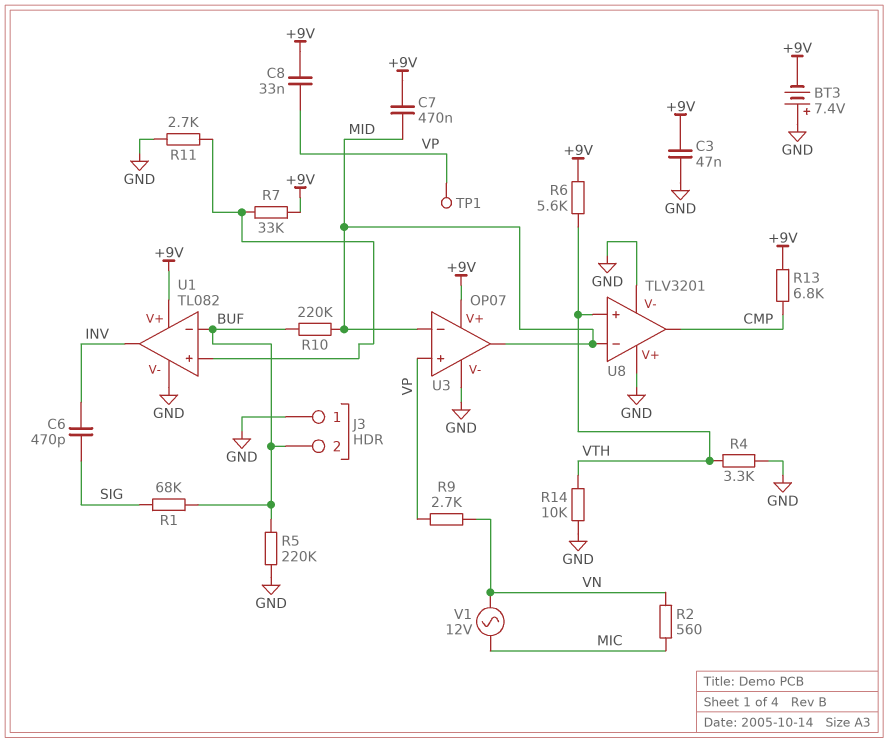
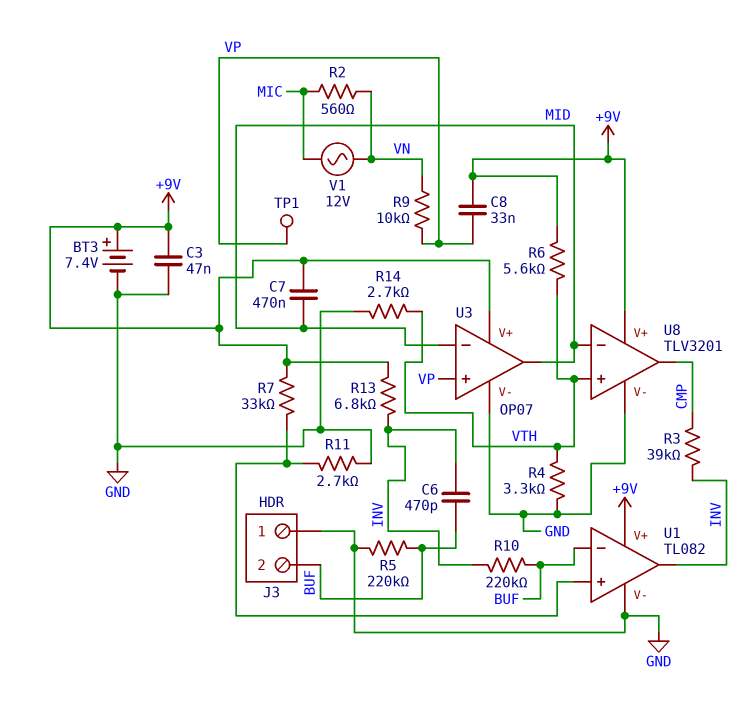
BT3: 7.4V (plus GND, minus +9V) -> 7.4V (plus +9V, minus GND)
C6: 470pF (INV, SIG) -> 470pF (BUF, INV)
R1: 68k (BUF, SIG) -> none
R3: none -> 39k (CMP, INV)
R9: 2.7k (VN, VP) -> 10k (VN, VP)
R10: 220k (BUF, MID) -> 220k (BUF, INV)
R13: 6.8k (+9V, CMP) -> 6.8k (+9V, INV)
R14: 10k (GND, VTH) -> 2.7k (GND, VTH)
U8 pin V+: GND -> +9V

